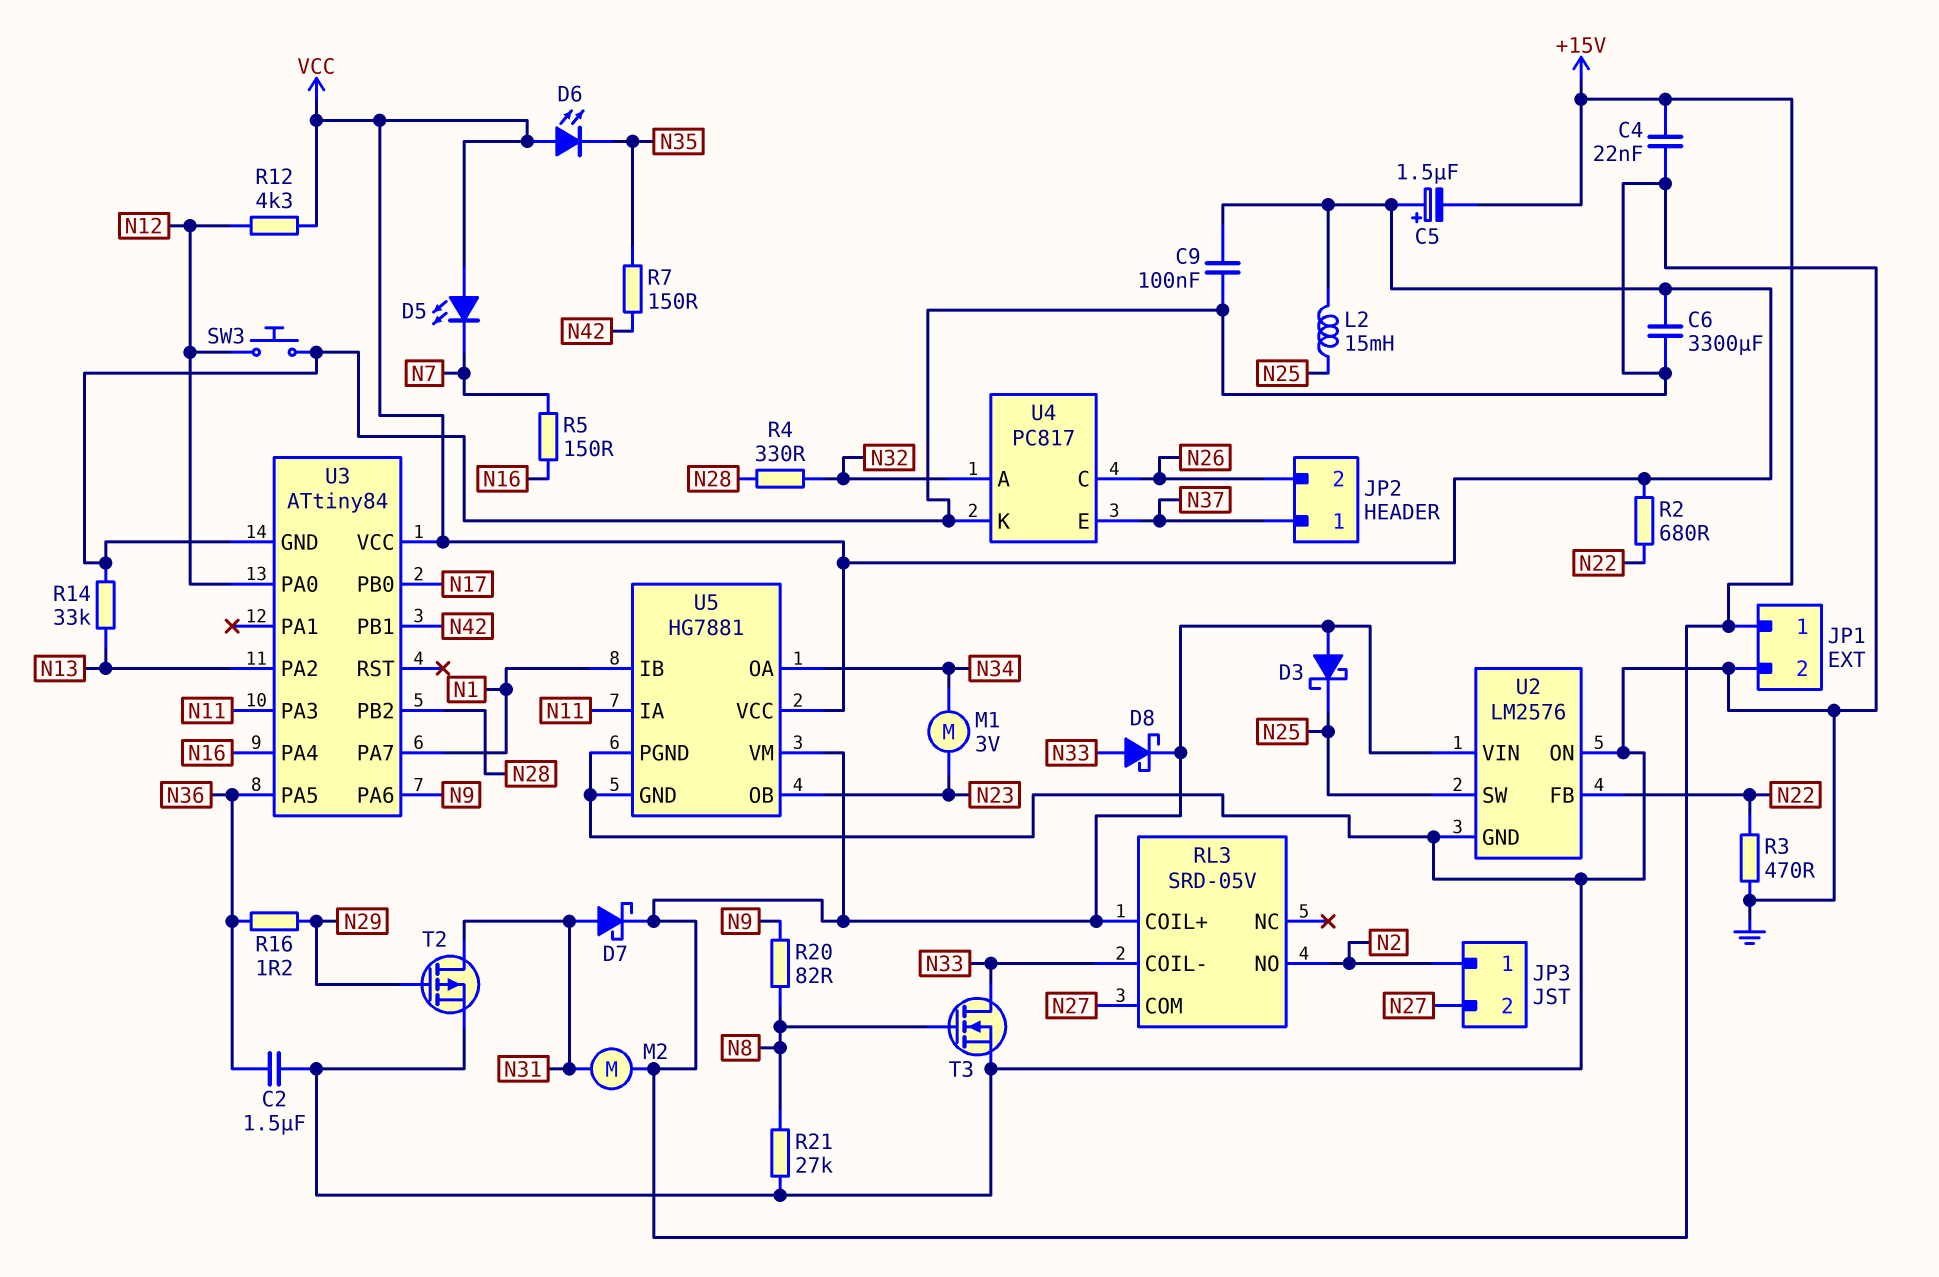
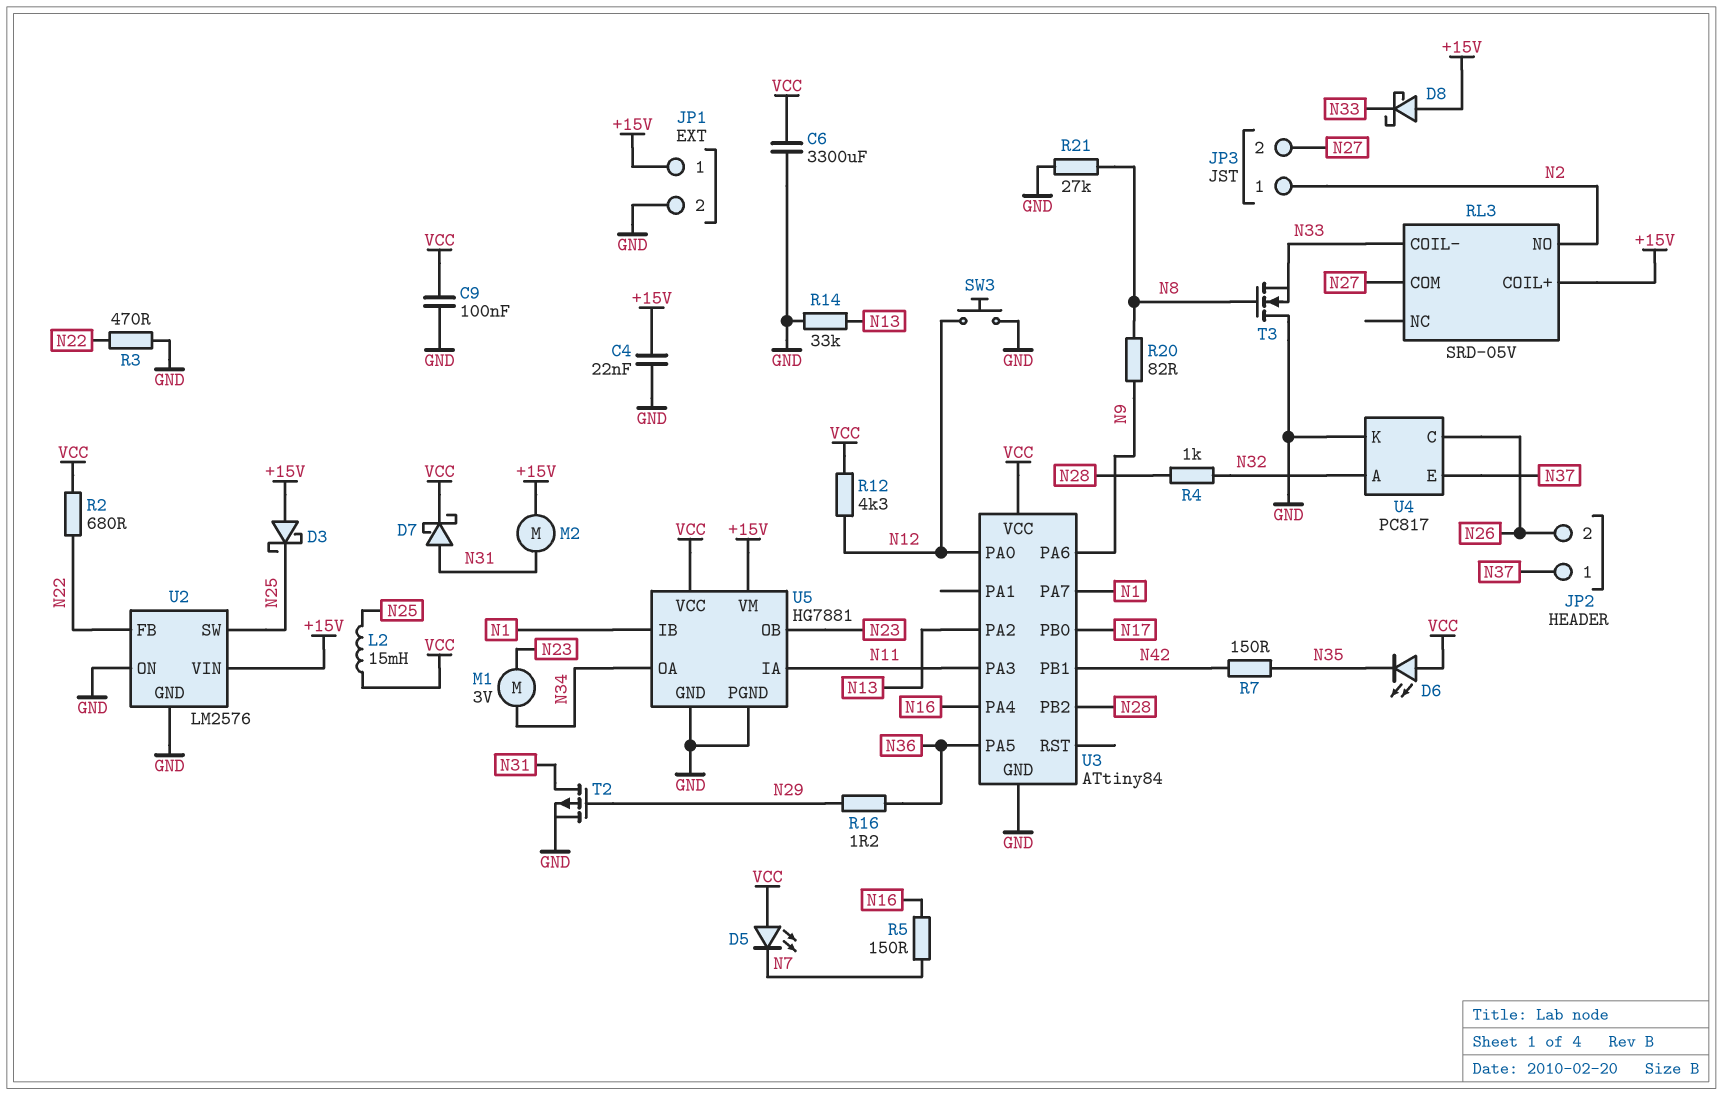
C2: 1.5uF (GND, N36) -> none
C5: 1.5uF (plus VCC, minus +15V) -> none
D7: schottky (A N31, K +15V) -> schottky (A N31, K VCC)
D8: schottky (A N33, K +15V) -> schottky (A +15V, K N33)
R4: 330 (N28, N32) -> 1k (N28, N32)
T3: NMOS (G N8, D N33, S GND) -> NMOS (G N8, D GND, S N33)

